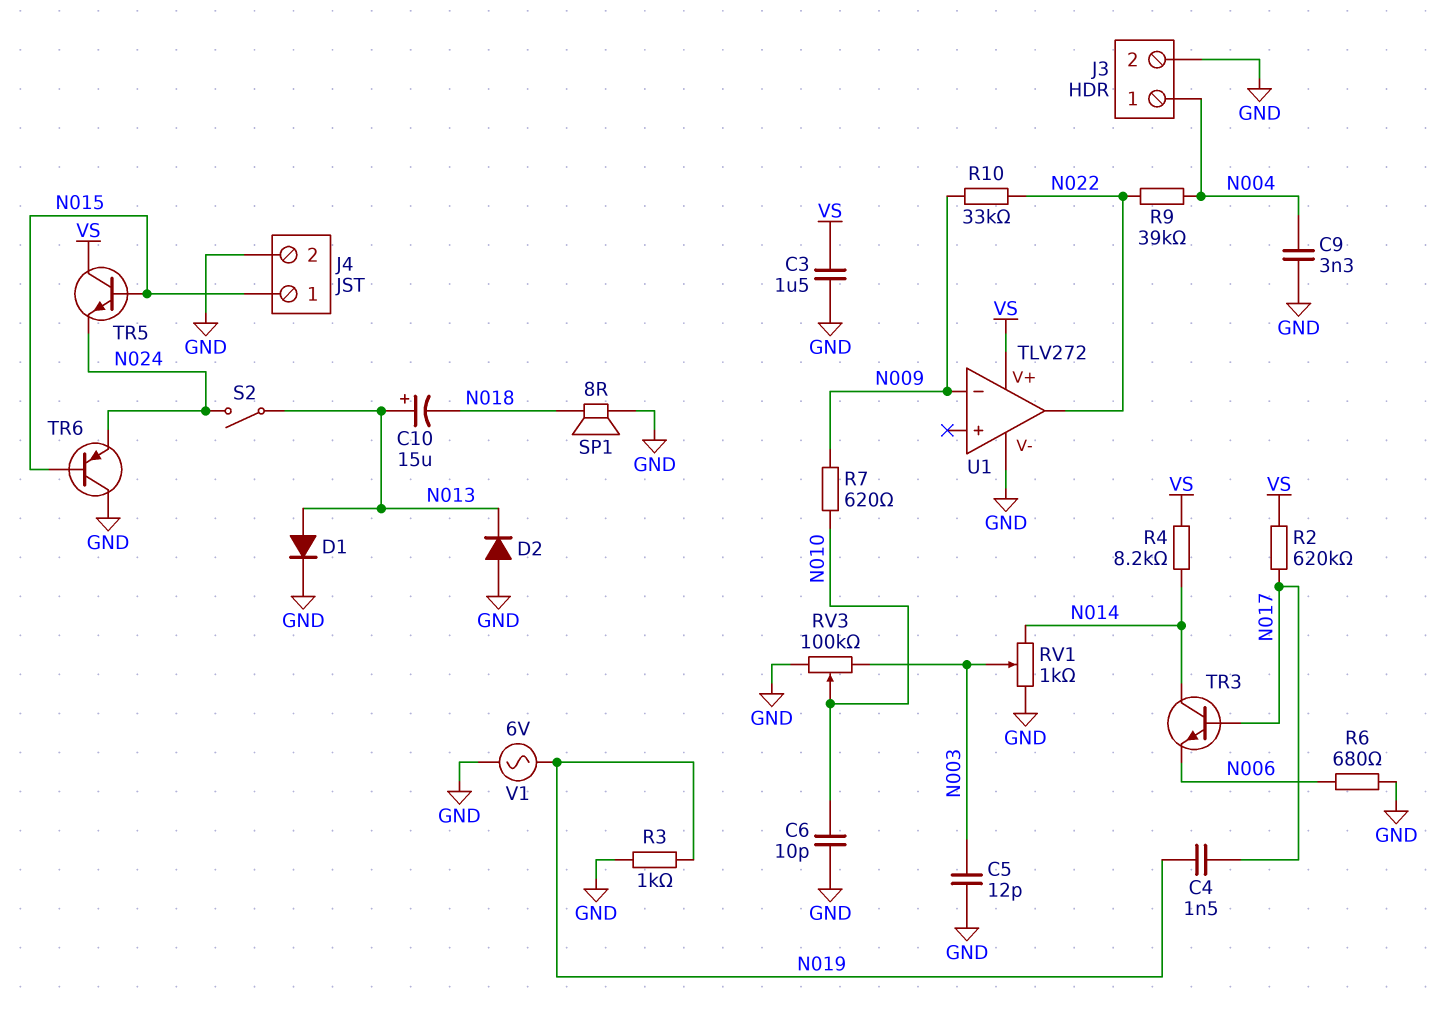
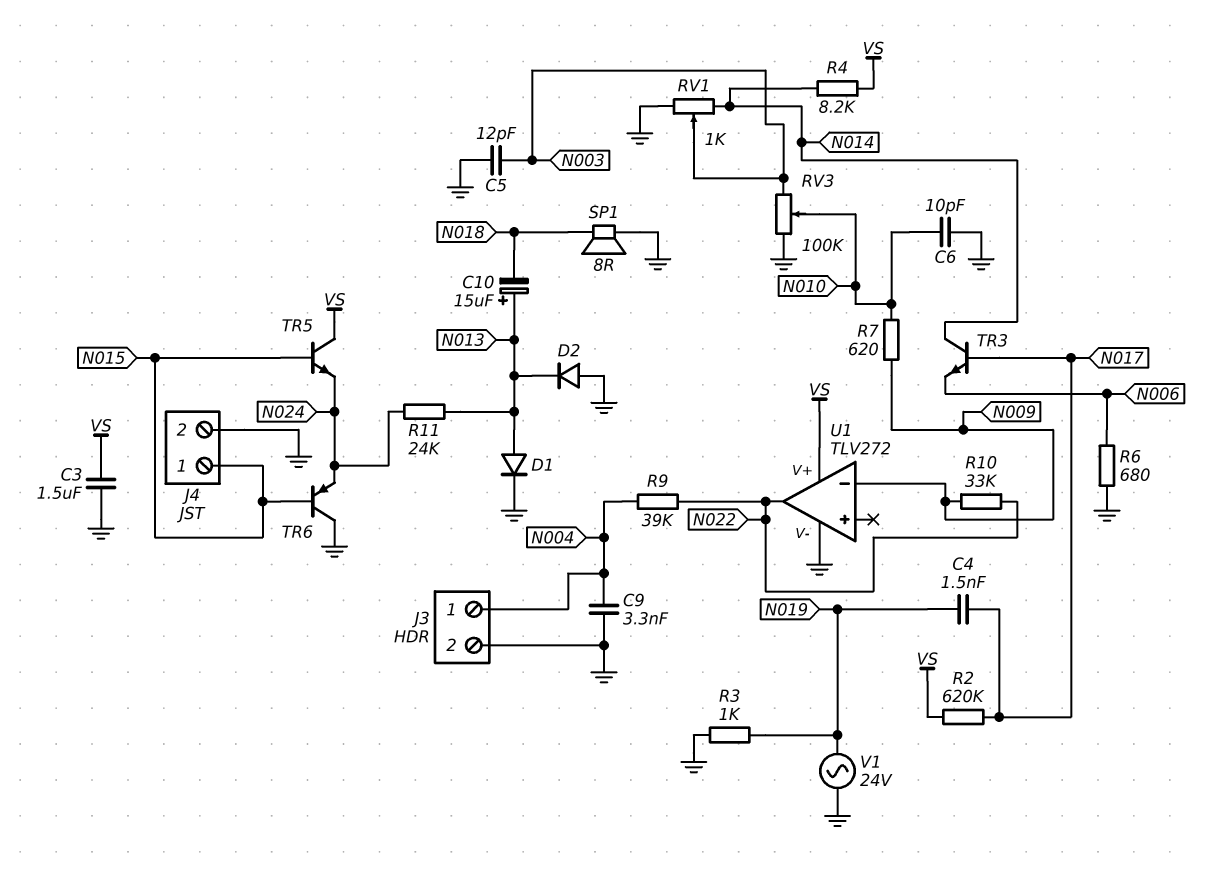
R11: none -> 24k (N013, N024)
S2: switch (N013, N024) -> none
V1: AC 6V (GND, N019) -> AC 24V (GND, N019)

